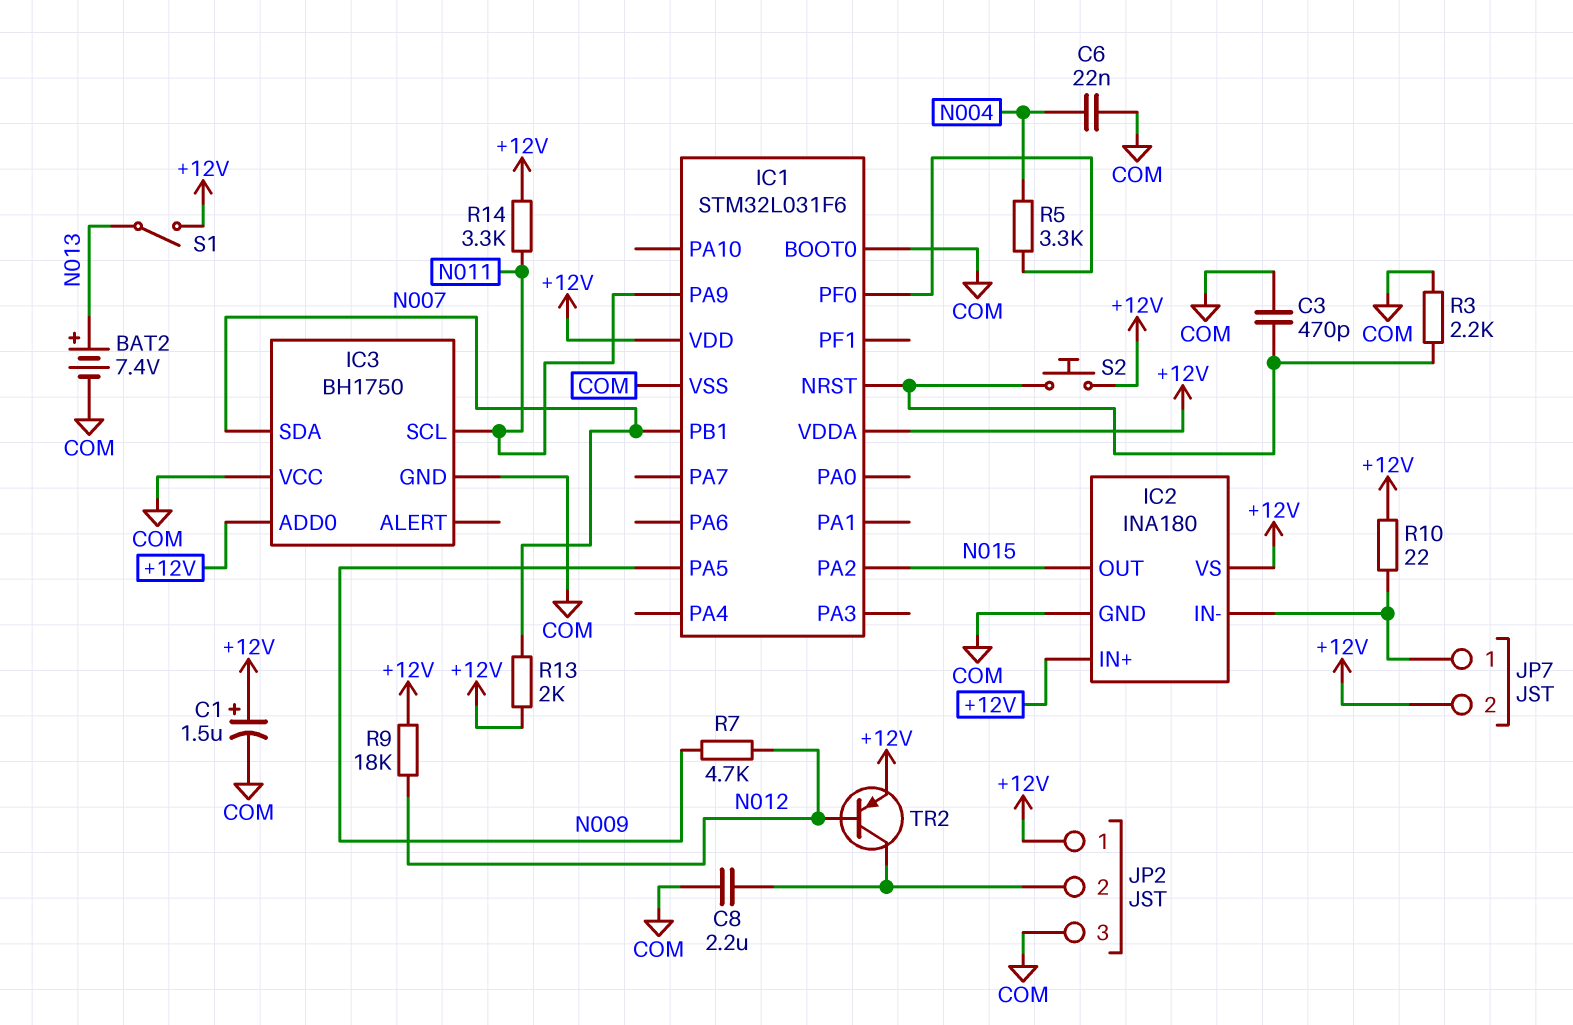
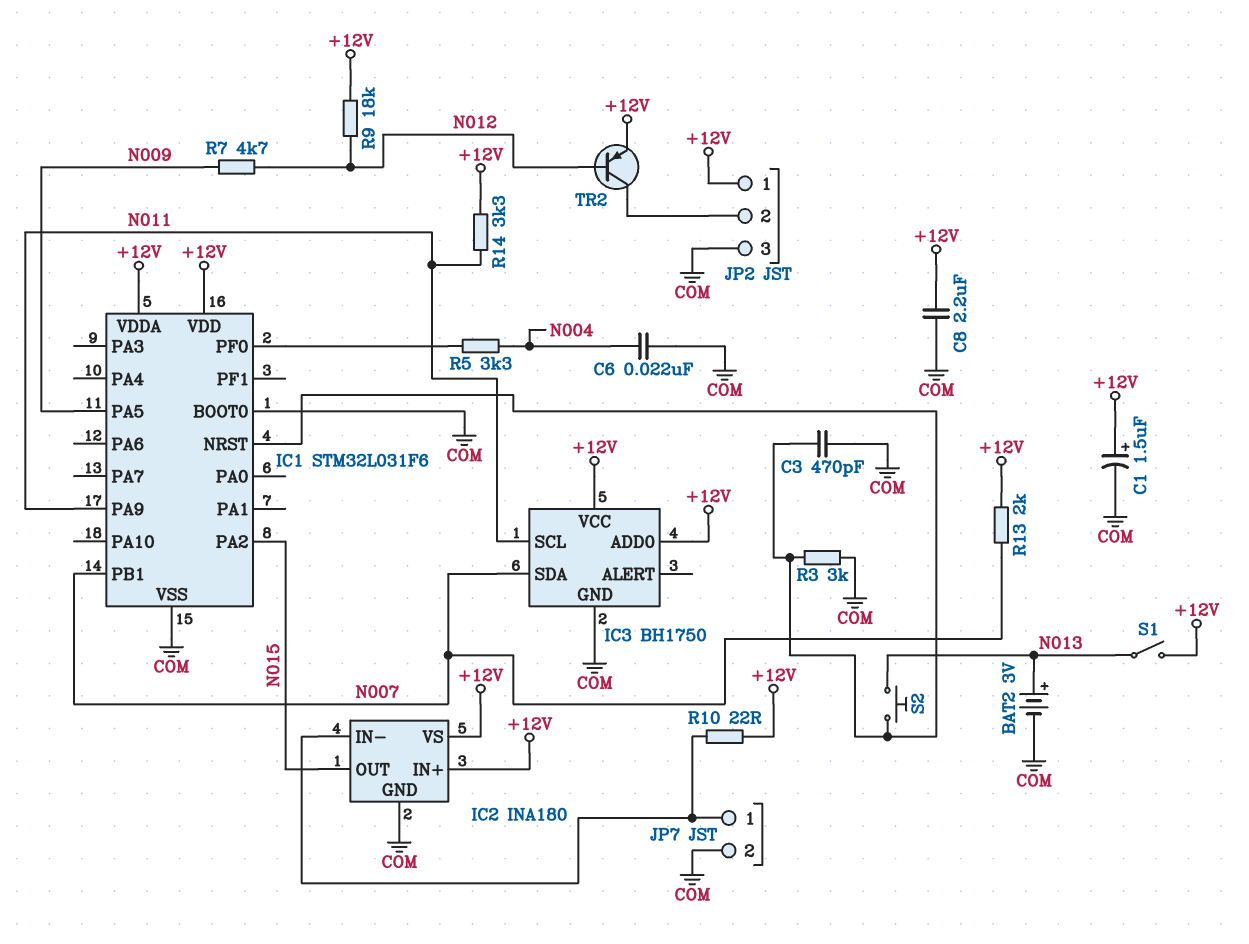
BAT2: 7.4V (plus N013, minus COM) -> 3V (plus N013, minus COM)
C8: 2.2uF (COM, JP2/2) -> 2.2uF (+12V, COM)
IC3 pin VCC: COM -> +12V
JP7 pin 2: +12V -> COM
R3: 2.2k (COM, IC1/NRST) -> 3k (COM, IC1/NRST)
S2: button (+12V, IC1/NRST) -> button (IC1/NRST, N013)

